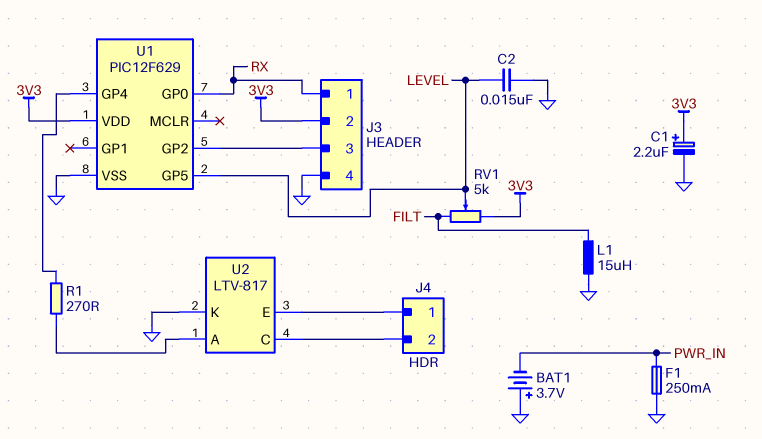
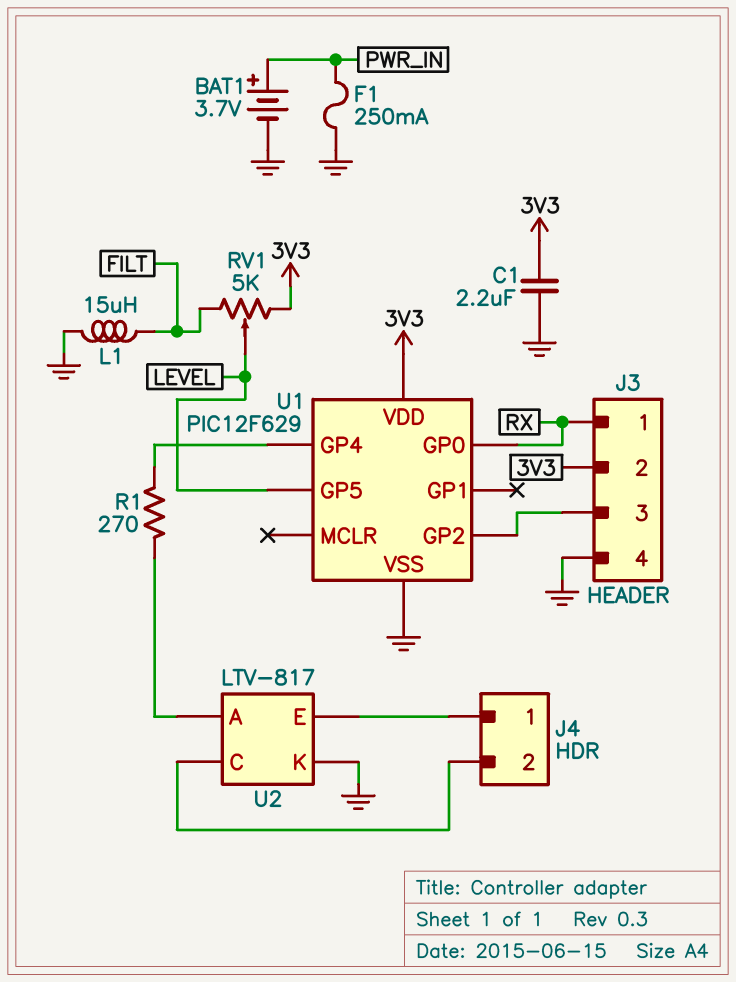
BAT1: 3.7V (plus GND, minus PWR_IN) -> 3.7V (plus PWR_IN, minus GND)
C1: 2.2uF (plus 3V3, minus GND) -> 2.2uF (3V3, GND)
C2: 15nF (GND, LEVEL) -> none

